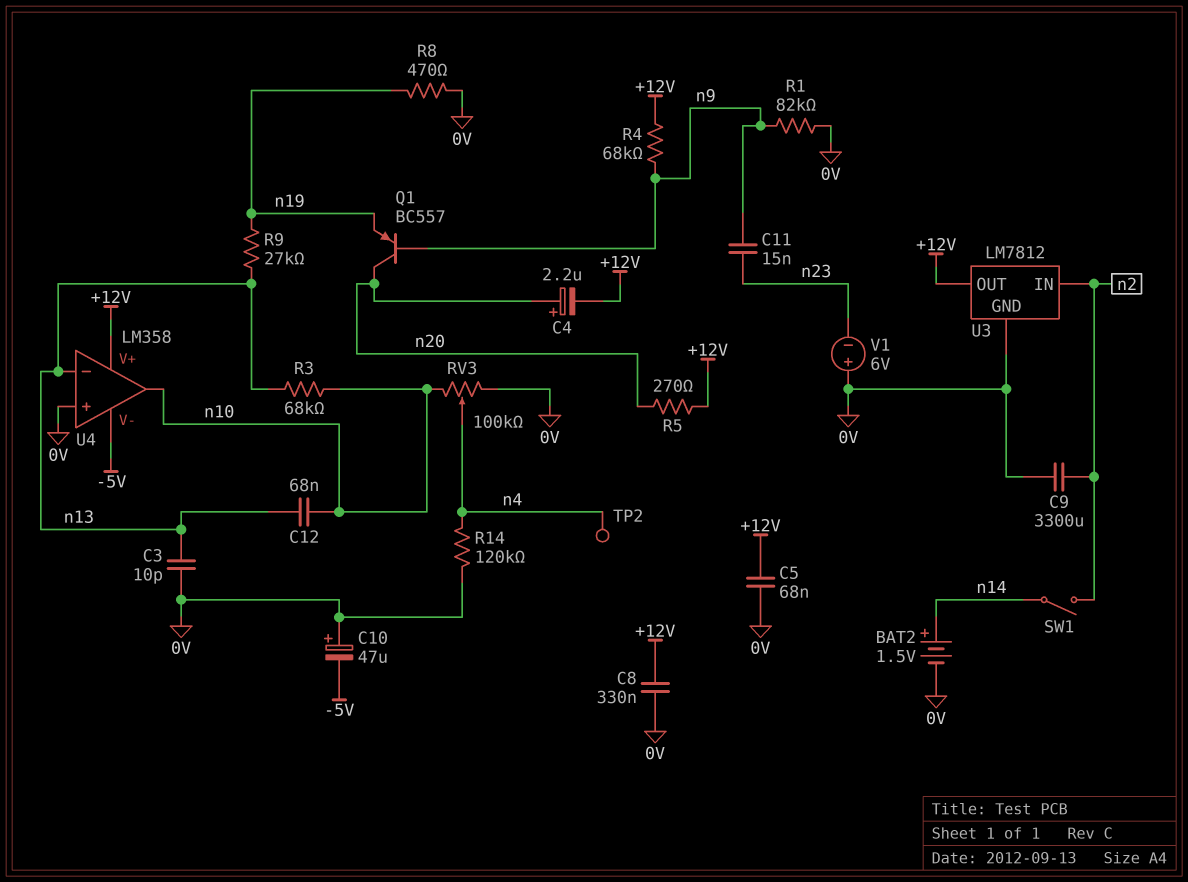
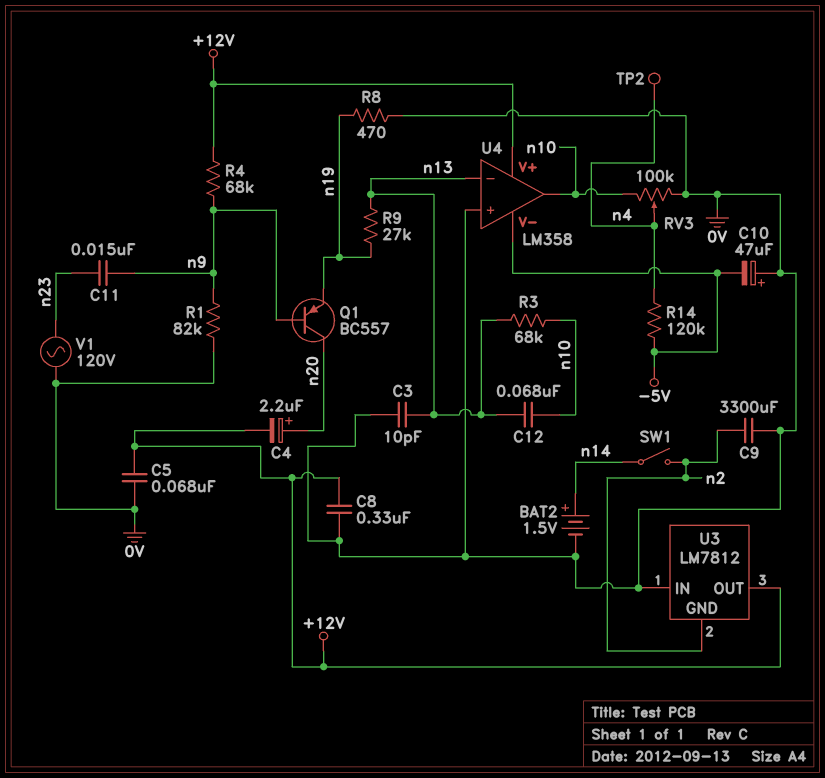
R5: 270 (+12V, n20) -> none
R14: 120k (0V, n4) -> 120k (-5V, n4)
U3 pin GND: 0V -> n2
U3 pin IN: n2 -> 0V
V1: 6V (plus 0V, minus n23) -> AC 120V (0V, n23)

